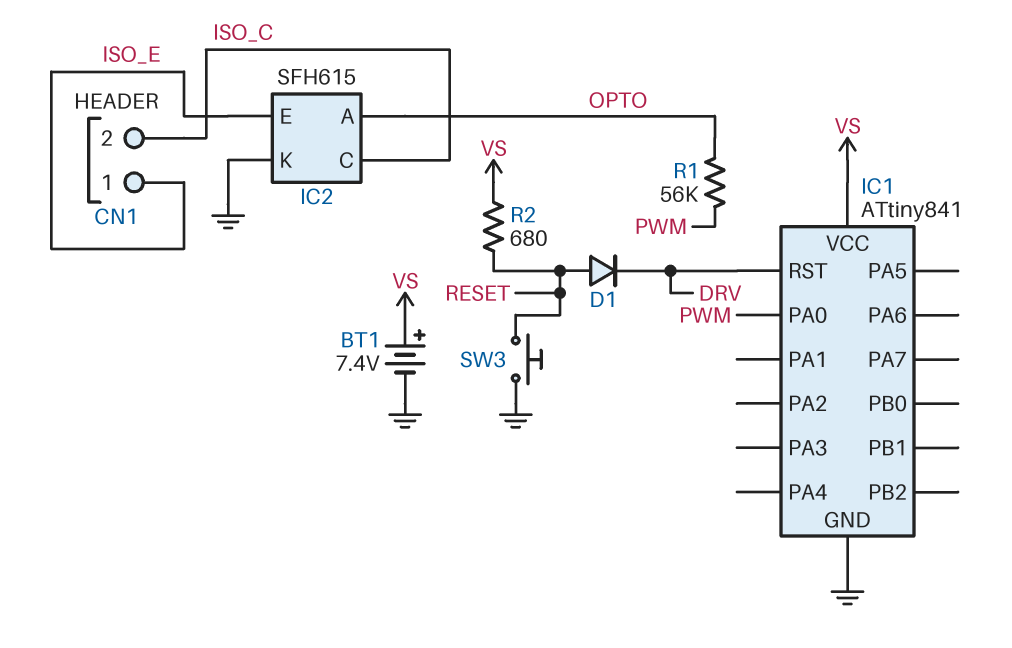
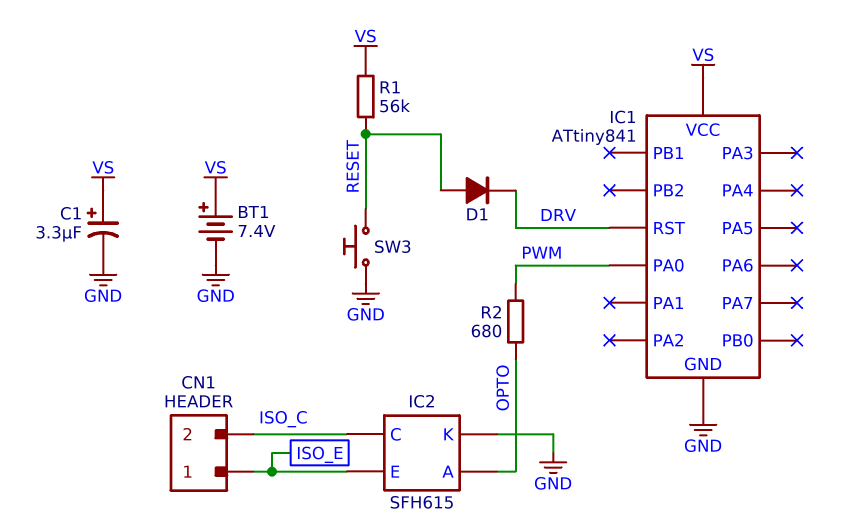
C1: none -> 3.3uF (plus VS, minus GND)
R1: 56k (OPTO, PWM) -> 56k (RESET, VS)
R2: 680 (RESET, VS) -> 680 (OPTO, PWM)

